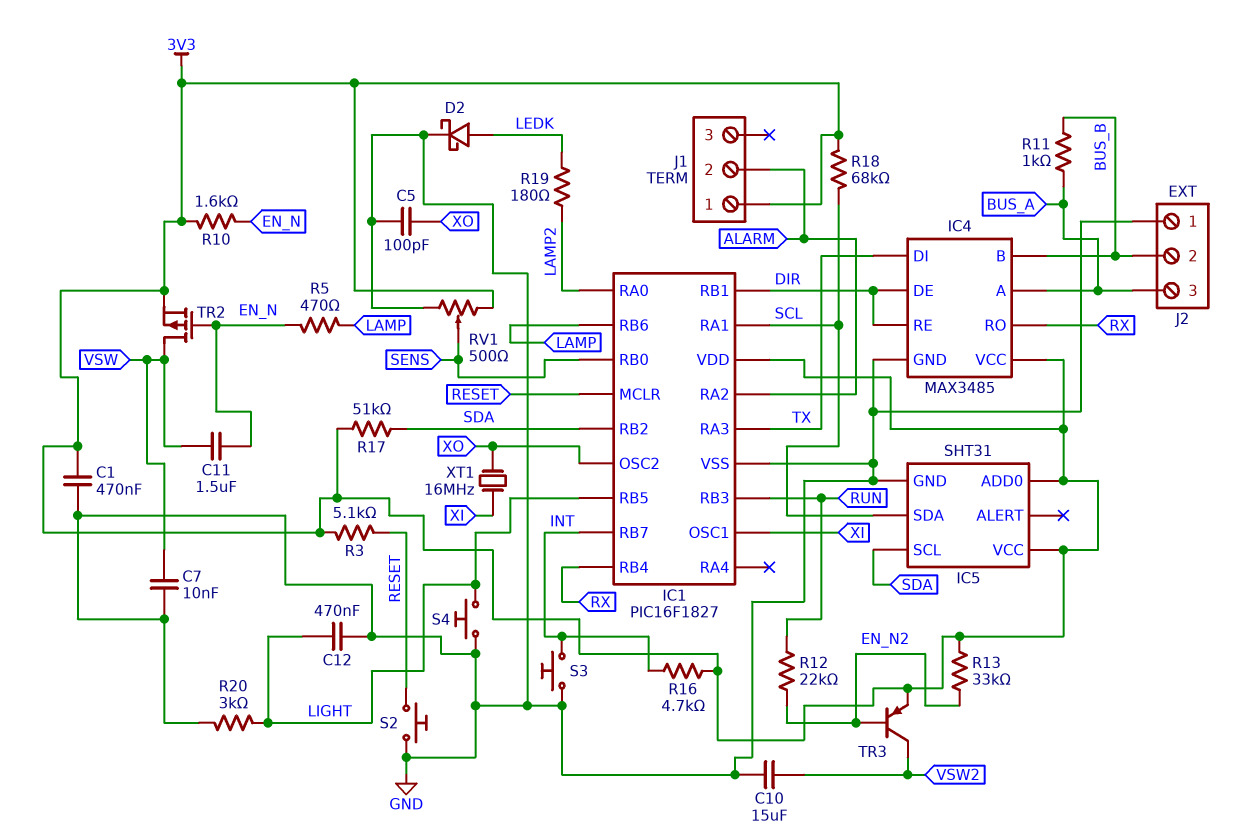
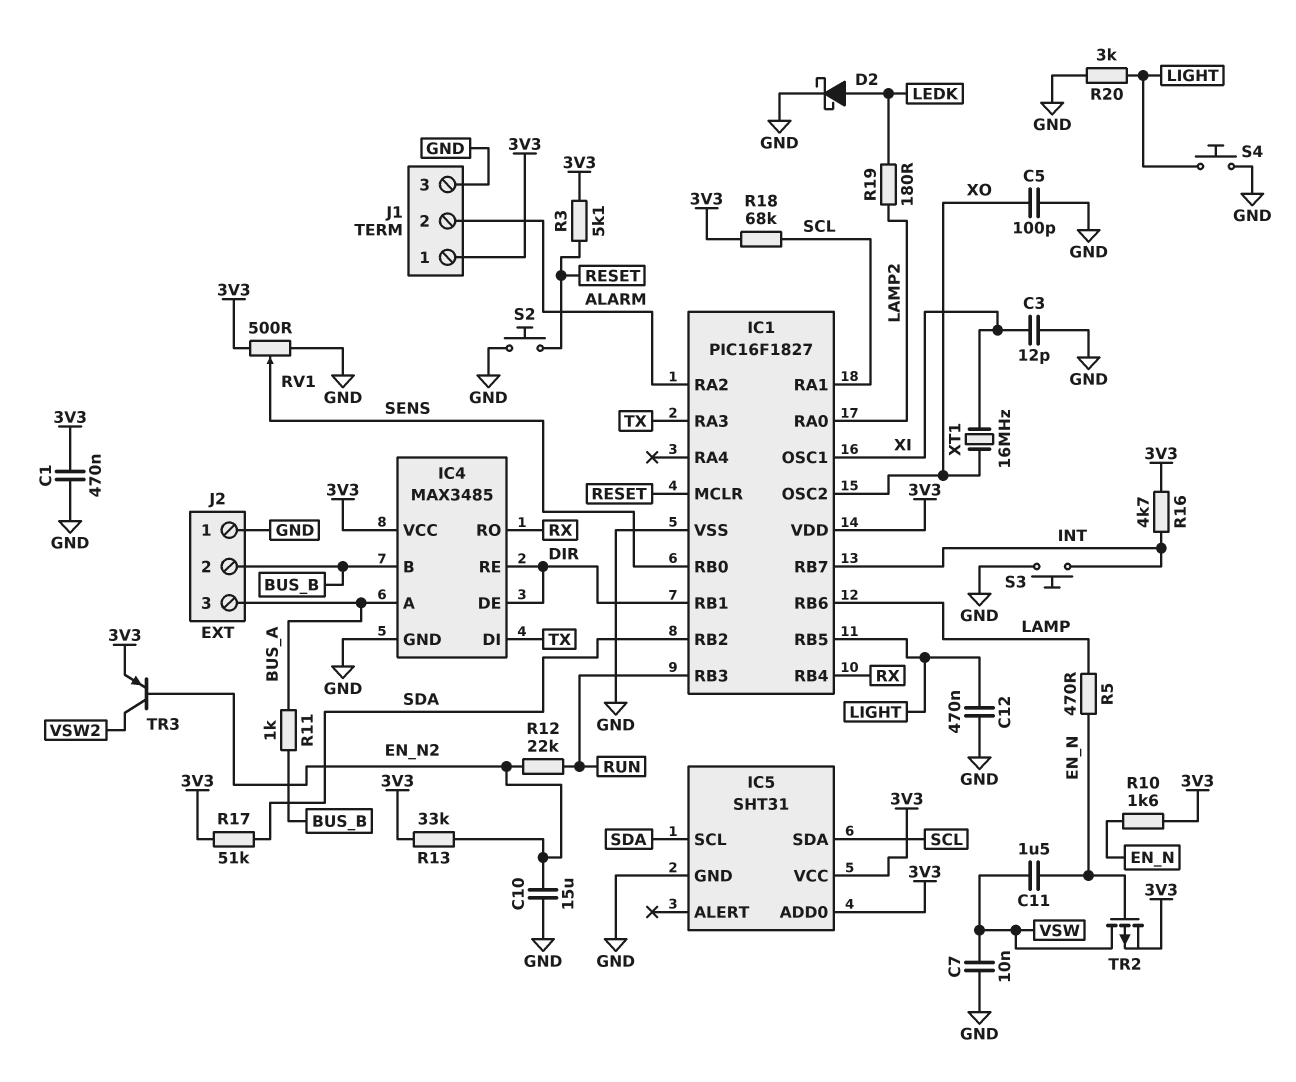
C3: none -> 12pF (GND, XI)
C10: 15uF (GND, VSW2) -> 15uF (EN_N2, GND)
J1 pin 3: none -> GND

